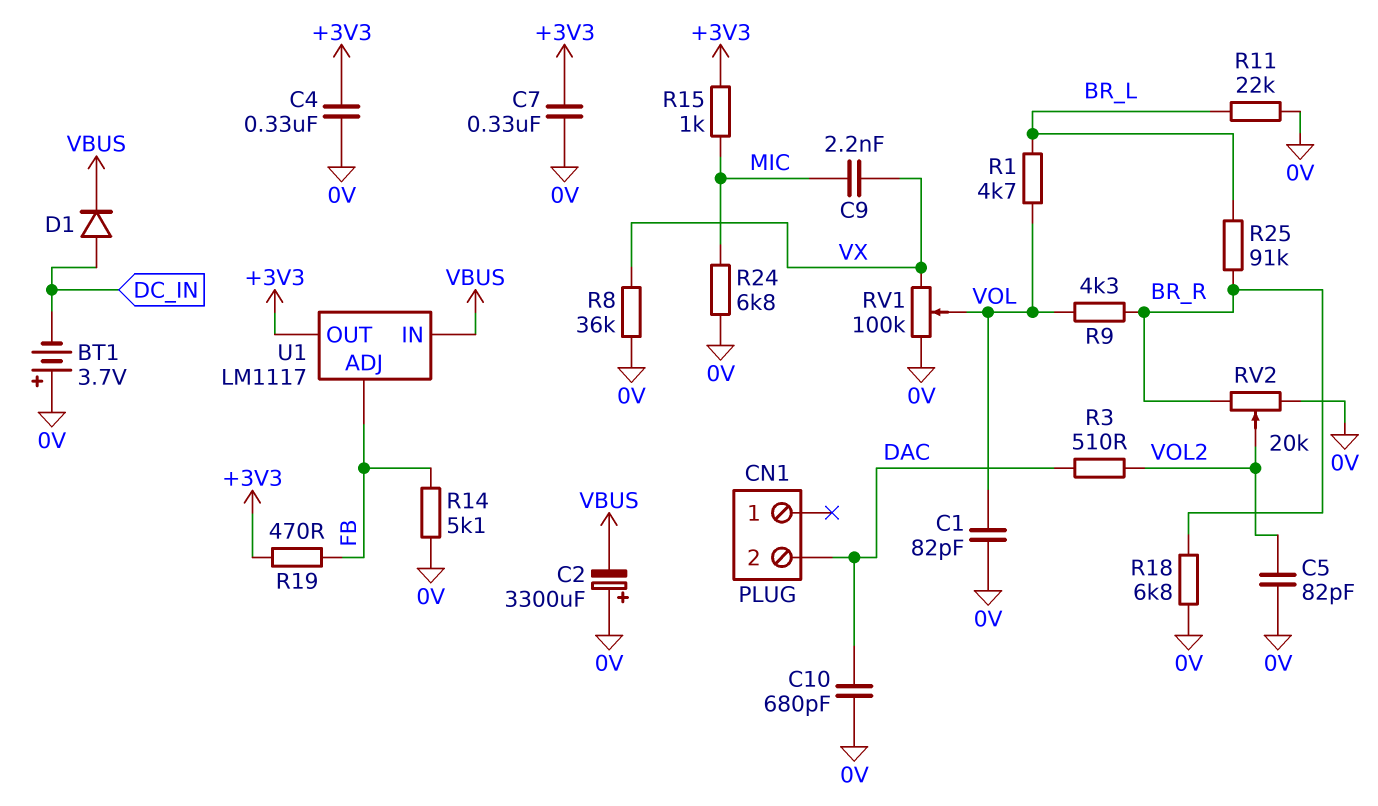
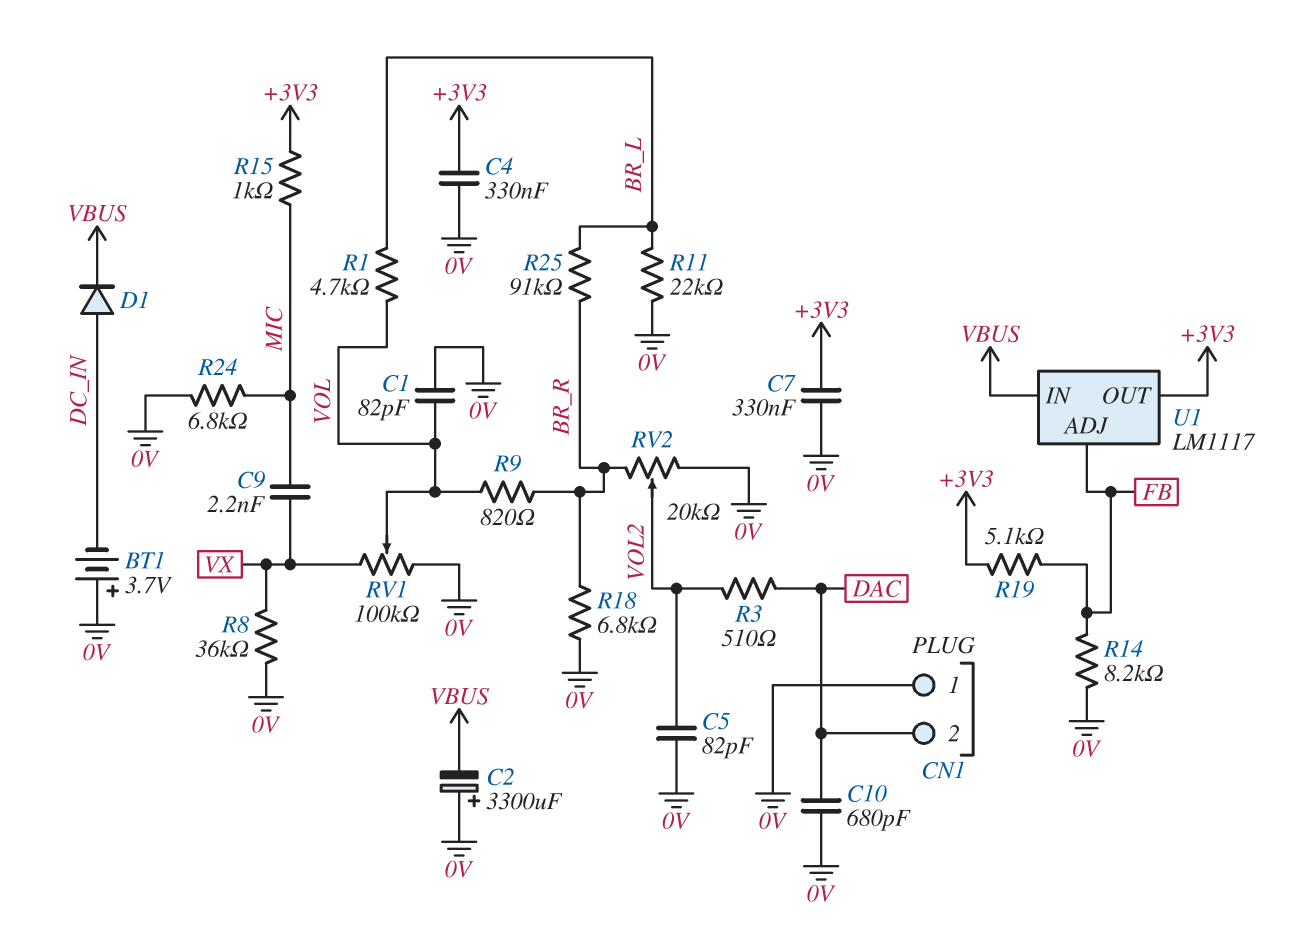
CN1 pin 1: none -> 0V
R9: 4.3k (BR_R, VOL) -> 820 (BR_R, VOL)
R14: 5.1k (0V, FB) -> 8.2k (0V, FB)
R19: 470 (+3V3, FB) -> 5.1k (+3V3, FB)

